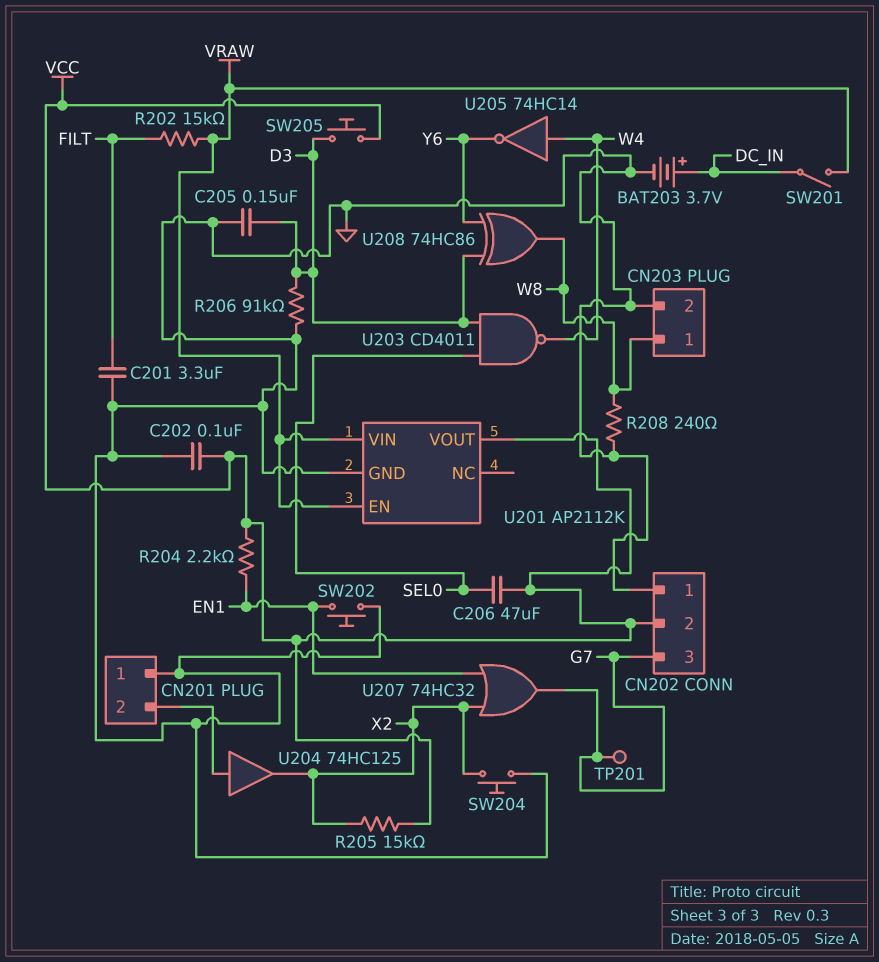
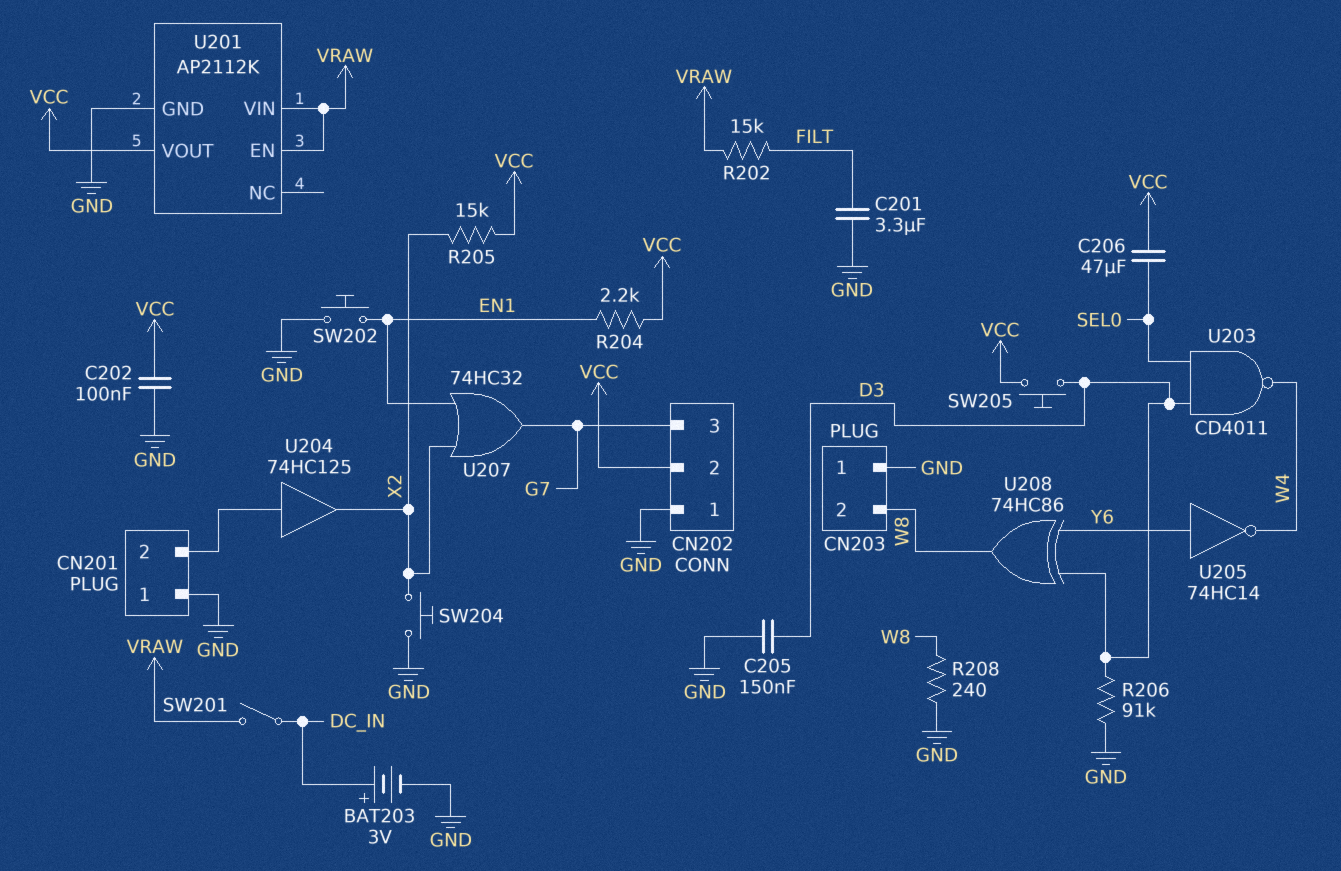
BAT203: 3.7V (plus DC_IN, minus GND) -> 3V (plus DC_IN, minus GND)
CN203 pin 1: W8 -> GND
CN203 pin 2: GND -> W8
TP201: test point (G7) -> none
U205: NOT 74HC14 (in W4, out Y6) -> NOT 74HC14 (in Y6, out W4)

